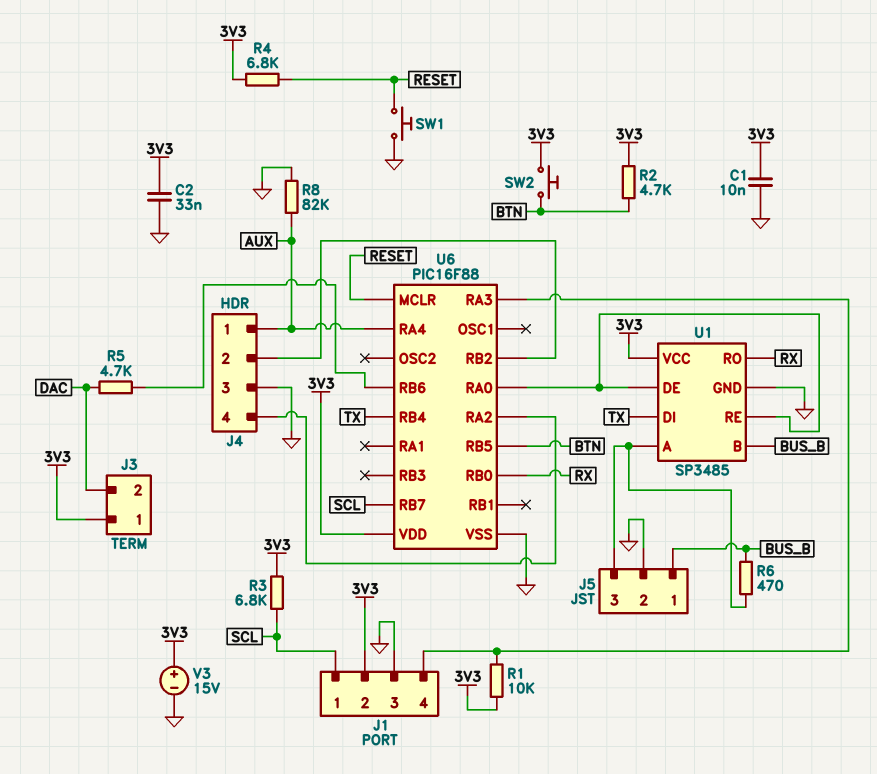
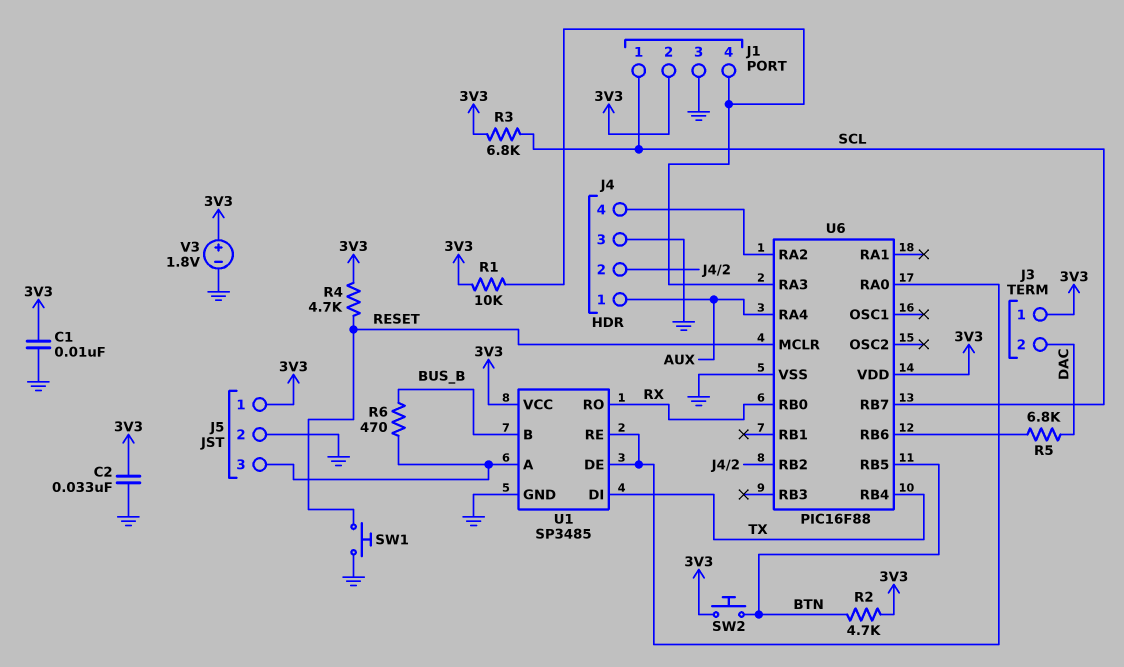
J5 pin 1: BUS_B -> 3V3
R4: 6.8k (3V3, RESET) -> 4.7k (3V3, RESET)
R5: 4.7k (DAC, U6/RB6) -> 6.8k (DAC, U6/RB6)
R8: 82k (AUX, GND) -> none
V3: 15V (plus 3V3, minus GND) -> 1.8V (plus 3V3, minus GND)

